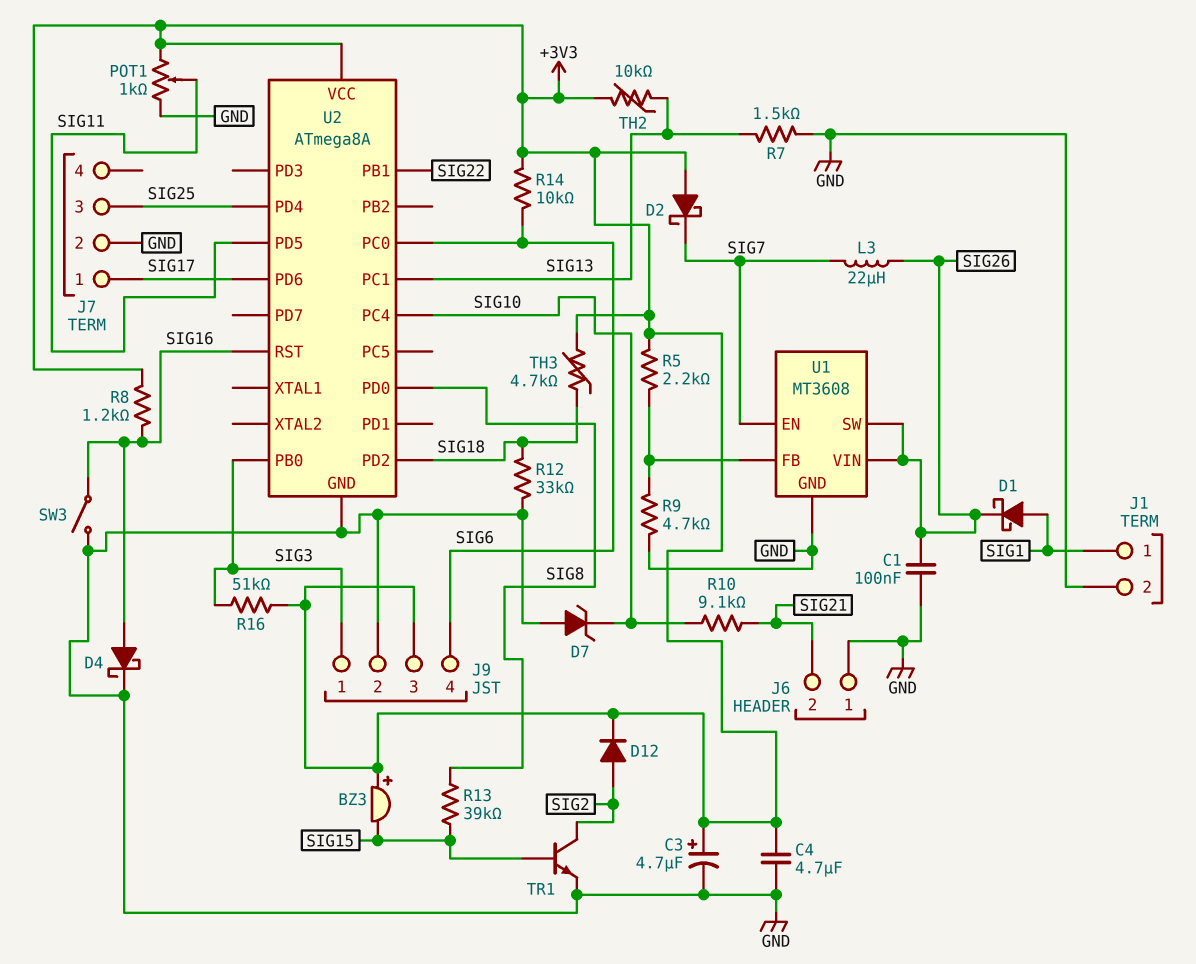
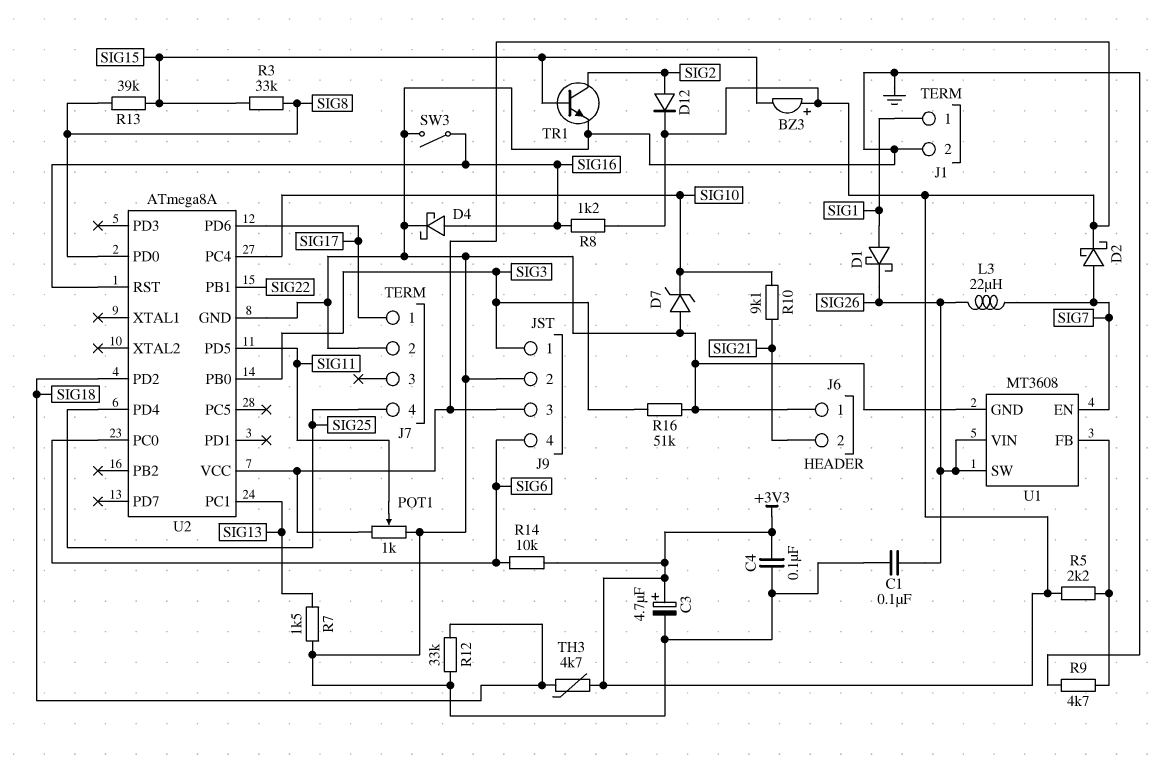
C4: 4.7uF (+3V3, GND) -> 100nF (+3V3, GND)
D2: schottky (A +3V3, K SIG7) -> schottky (A SIG7, K +3V3)
J7 pin 3: SIG25 -> none
J7 pin 4: none -> SIG25
R3: none -> 33k (SIG8, SIG15)
R16: 51k (+3V3, SIG3) -> 51k (GND, SIG3)
TH2: 10k (+3V3, SIG13) -> none

